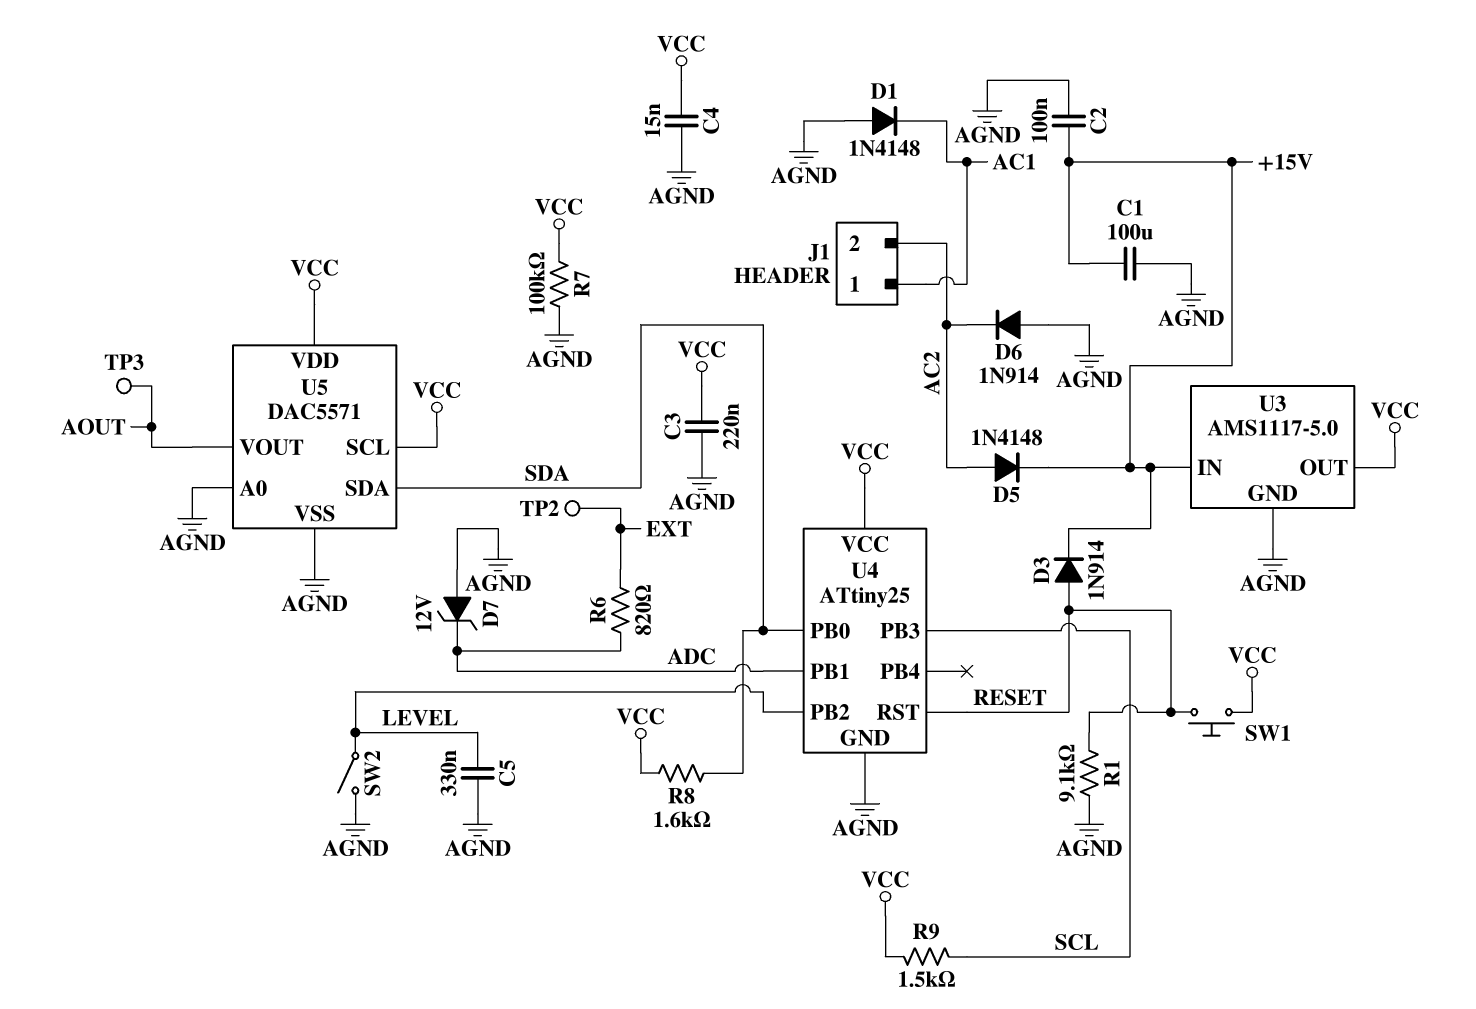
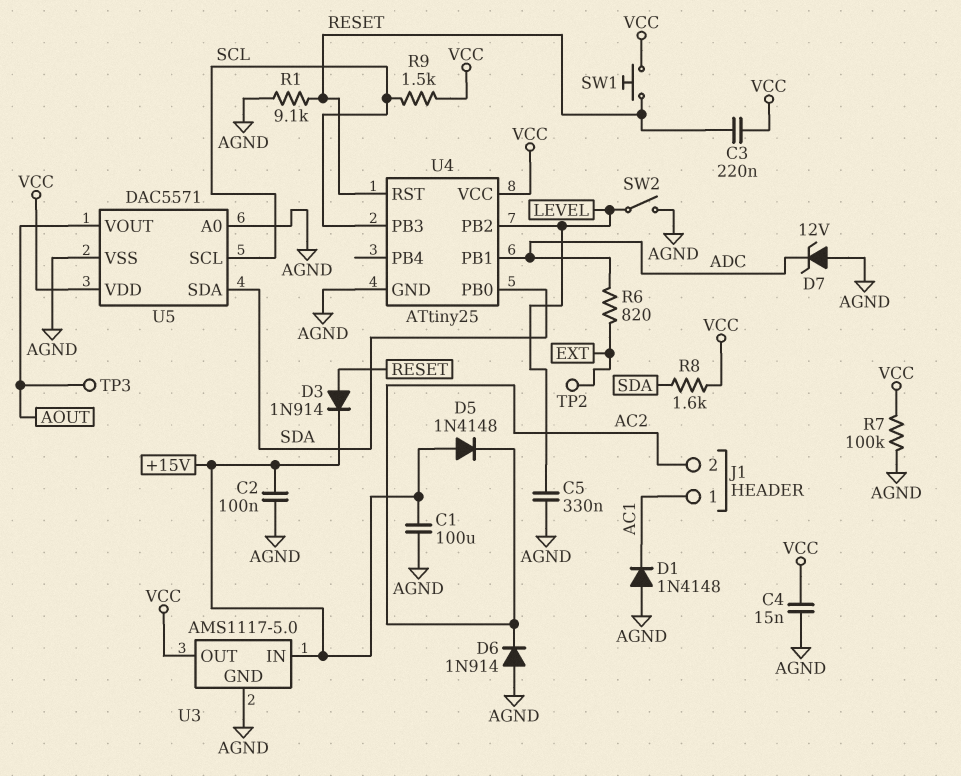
C3: 220nF (AGND, VCC) -> 220nF (RESET, VCC)
D5: diode 1N4148 (A AC2, K +15V) -> diode 1N4148 (A +15V, K AC2)
U5 pin SCL: VCC -> SCL

